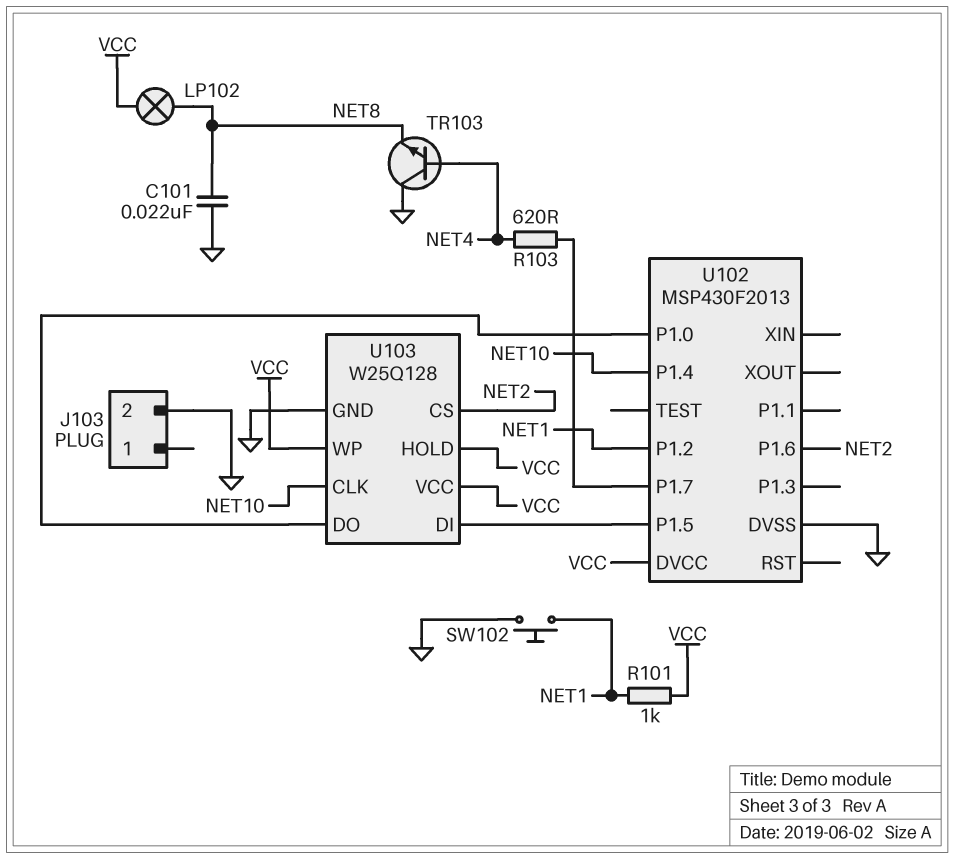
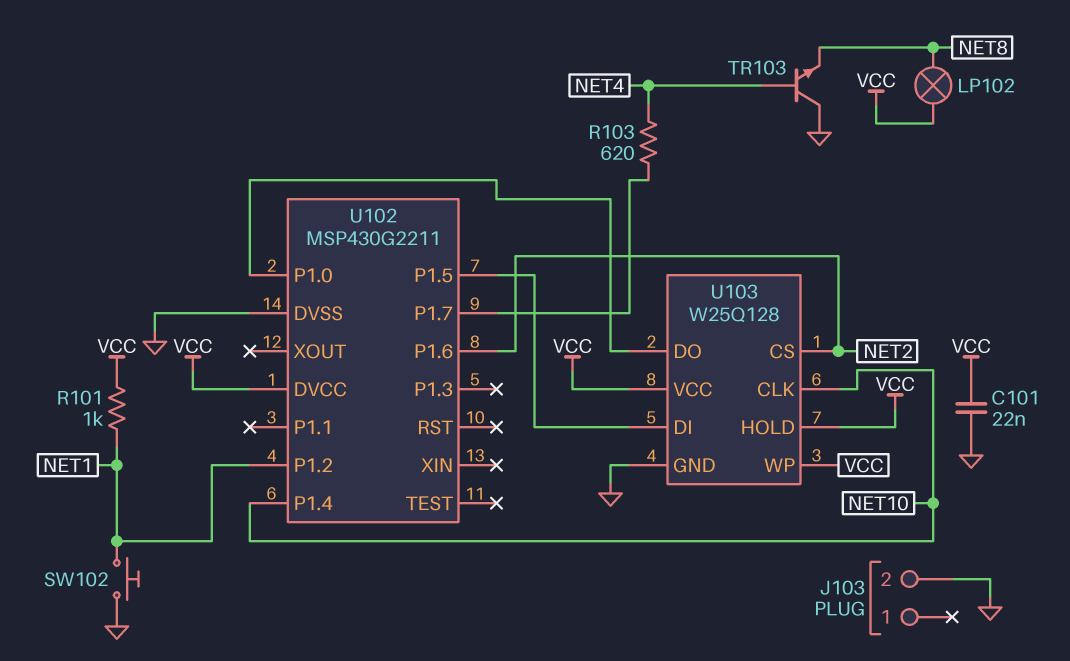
C101: 22nF (GND, NET8) -> 22nF (GND, VCC)
U102: MSP430F2013 -> MSP430G2211

